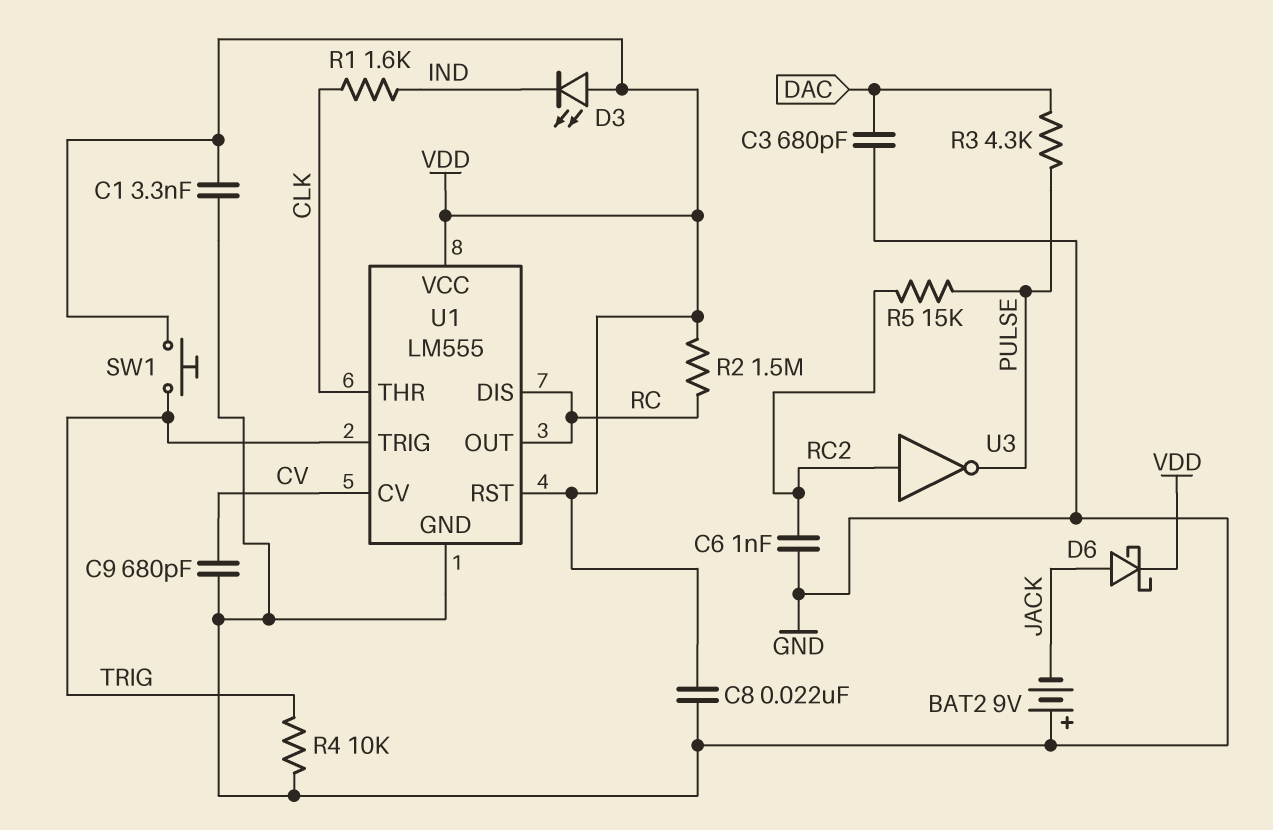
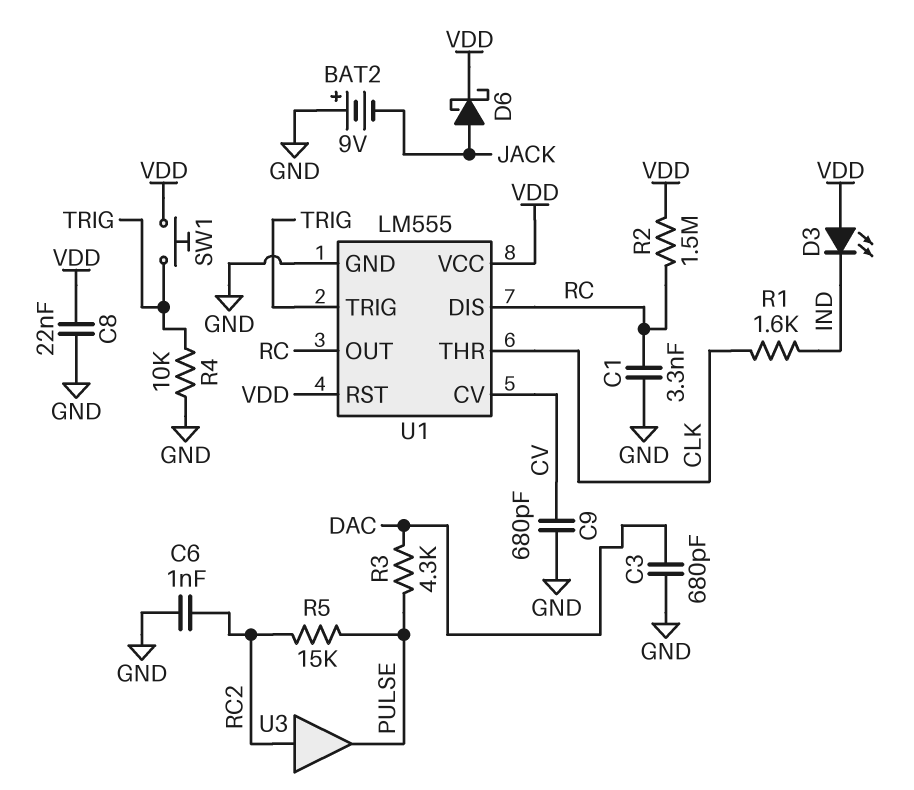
C1: 3.3nF (GND, VDD) -> 3.3nF (GND, RC)
U3: NOT (in RC2, out PULSE) -> buffer (in RC2, out PULSE)

